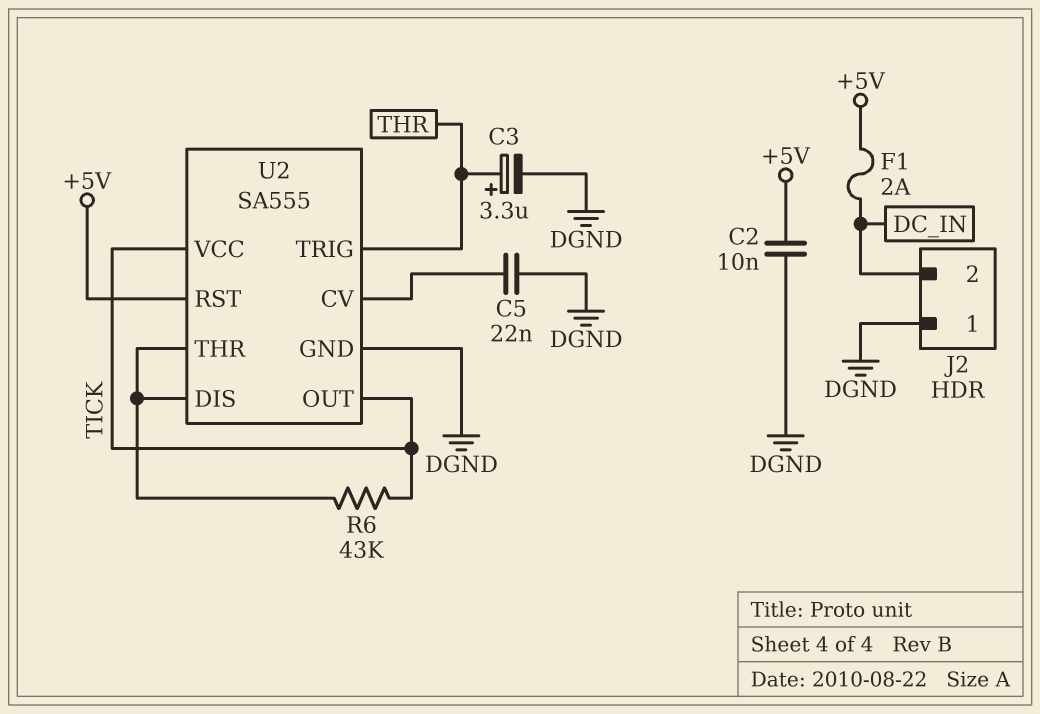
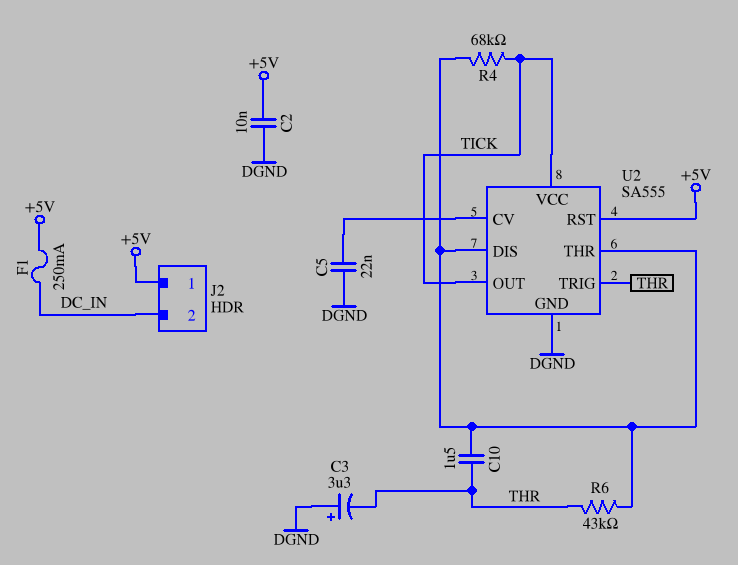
C3: 3.3uF (plus THR, minus DGND) -> 3.3uF (plus DGND, minus THR)
C10: none -> 1.5uF (THR, U2/DIS)
F1: 2A (+5V, DC_IN) -> 250mA (+5V, DC_IN)
J2 pin 1: DGND -> +5V
R4: none -> 68k (TICK, U2/DIS)
R6: 43k (TICK, U2/DIS) -> 43k (THR, U2/DIS)

